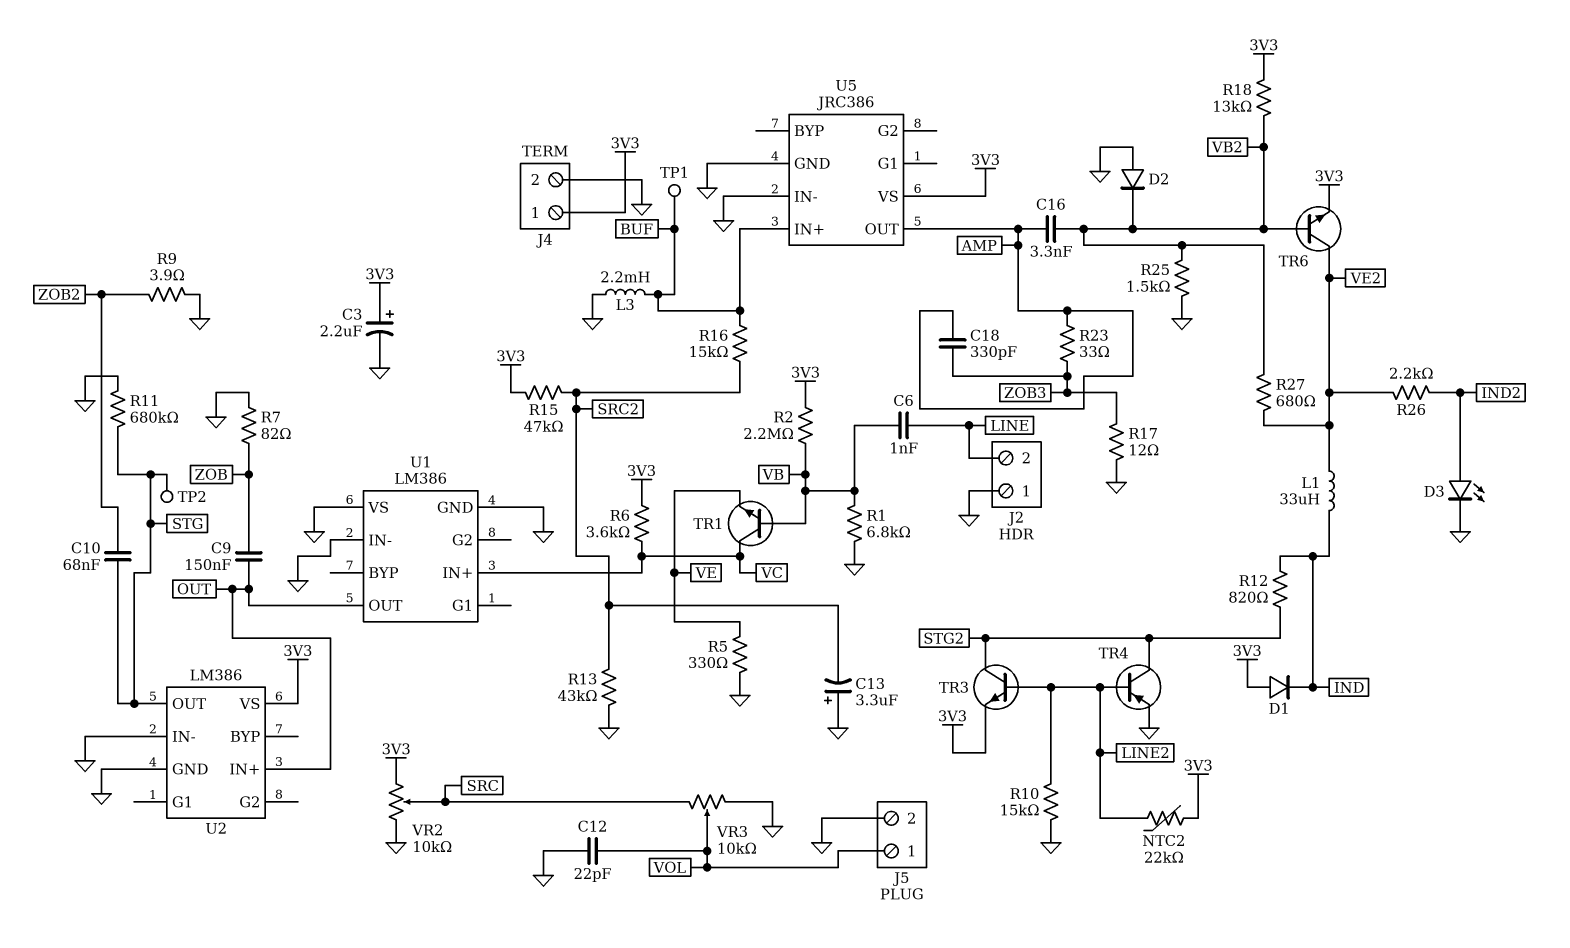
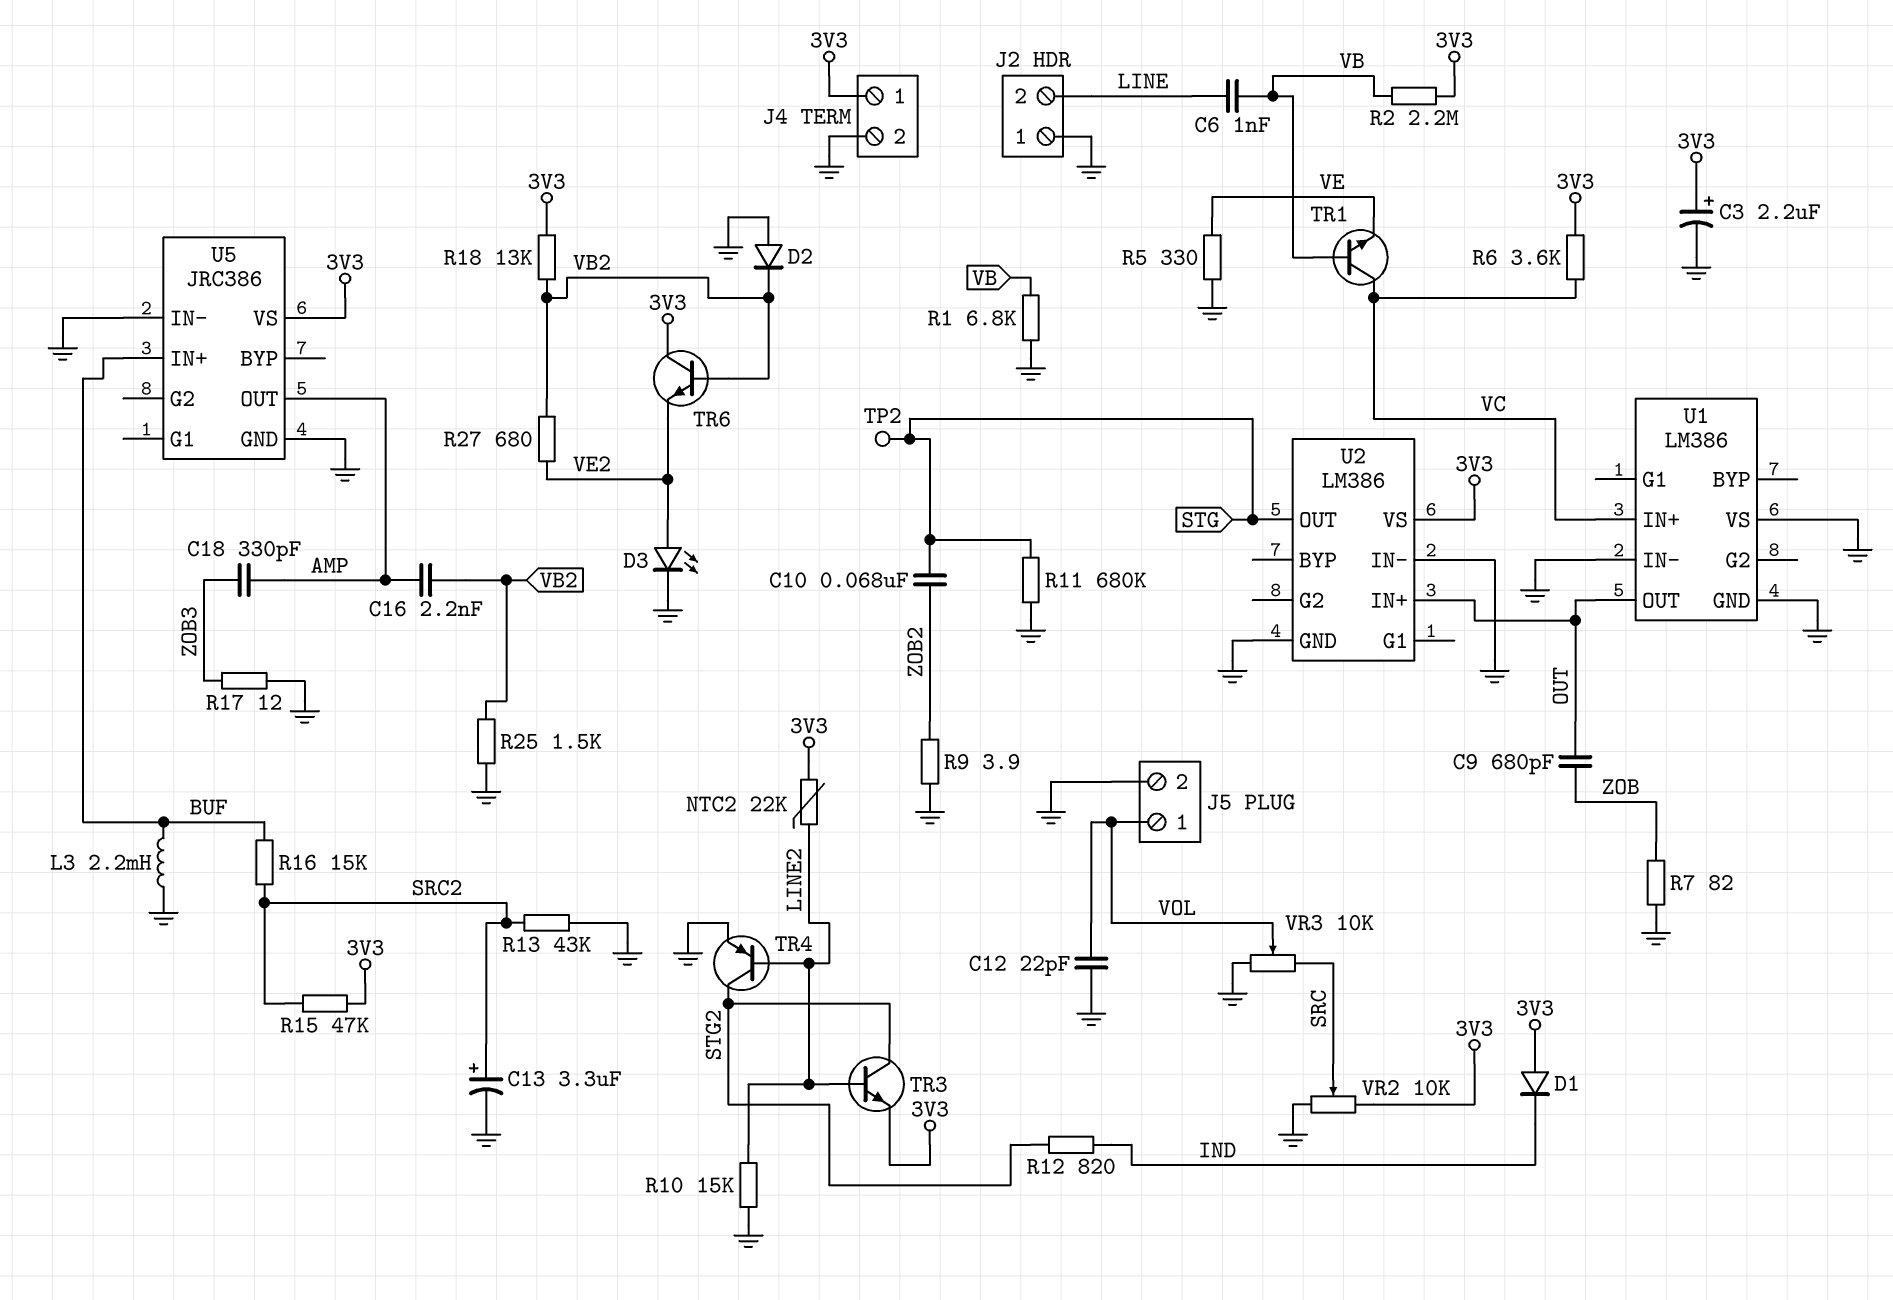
C9: 150nF (OUT, ZOB) -> 680pF (OUT, ZOB)
C13: 3.3uF (plus GND, minus SRC2) -> 3.3uF (plus SRC2, minus GND)
C16: 3.3nF (AMP, VB2) -> 2.2nF (AMP, VB2)
D3: LED (A IND2, K GND) -> LED (A VE2, K GND)
L1: 33uH (IND, VE2) -> none
R23: 33 (AMP, ZOB3) -> none
R26: 2.2k (IND2, VE2) -> none
TP1: test point (BUF) -> none
TR6: NPN (B VB2, C VE2, E 3V3) -> NPN (B VB2, C 3V3, E VE2)

